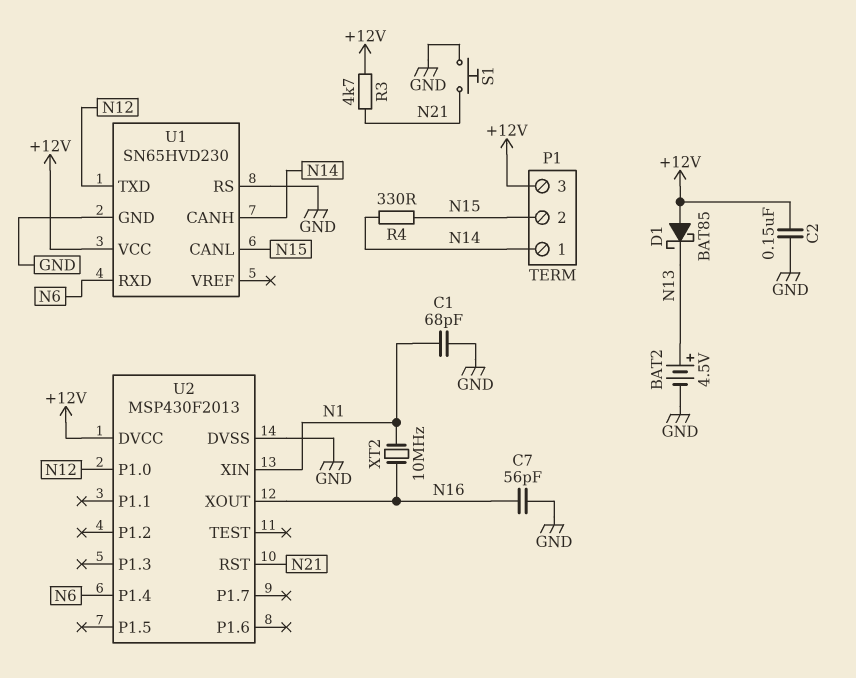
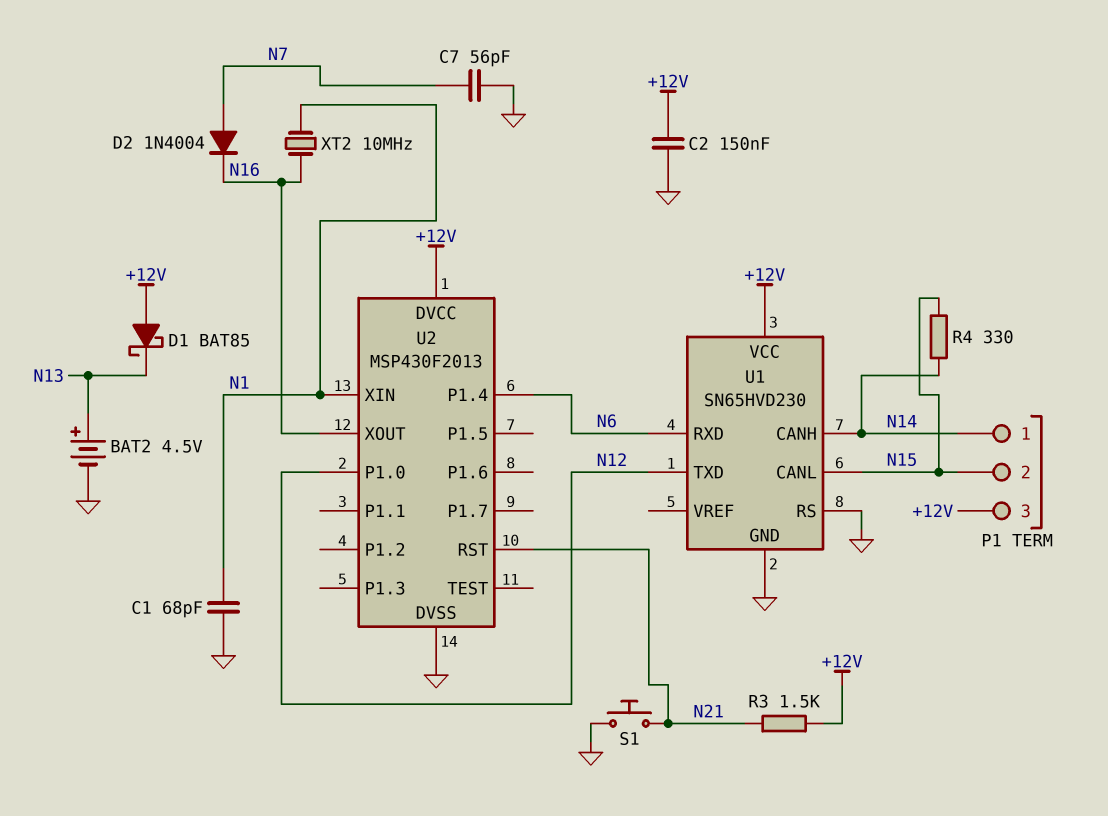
C7: 56pF (GND, N16) -> 56pF (GND, N7)
D2: none -> diode 1N4004 (A N7, K N16)
R3: 4.7k (+12V, N21) -> 1.5k (+12V, N21)

